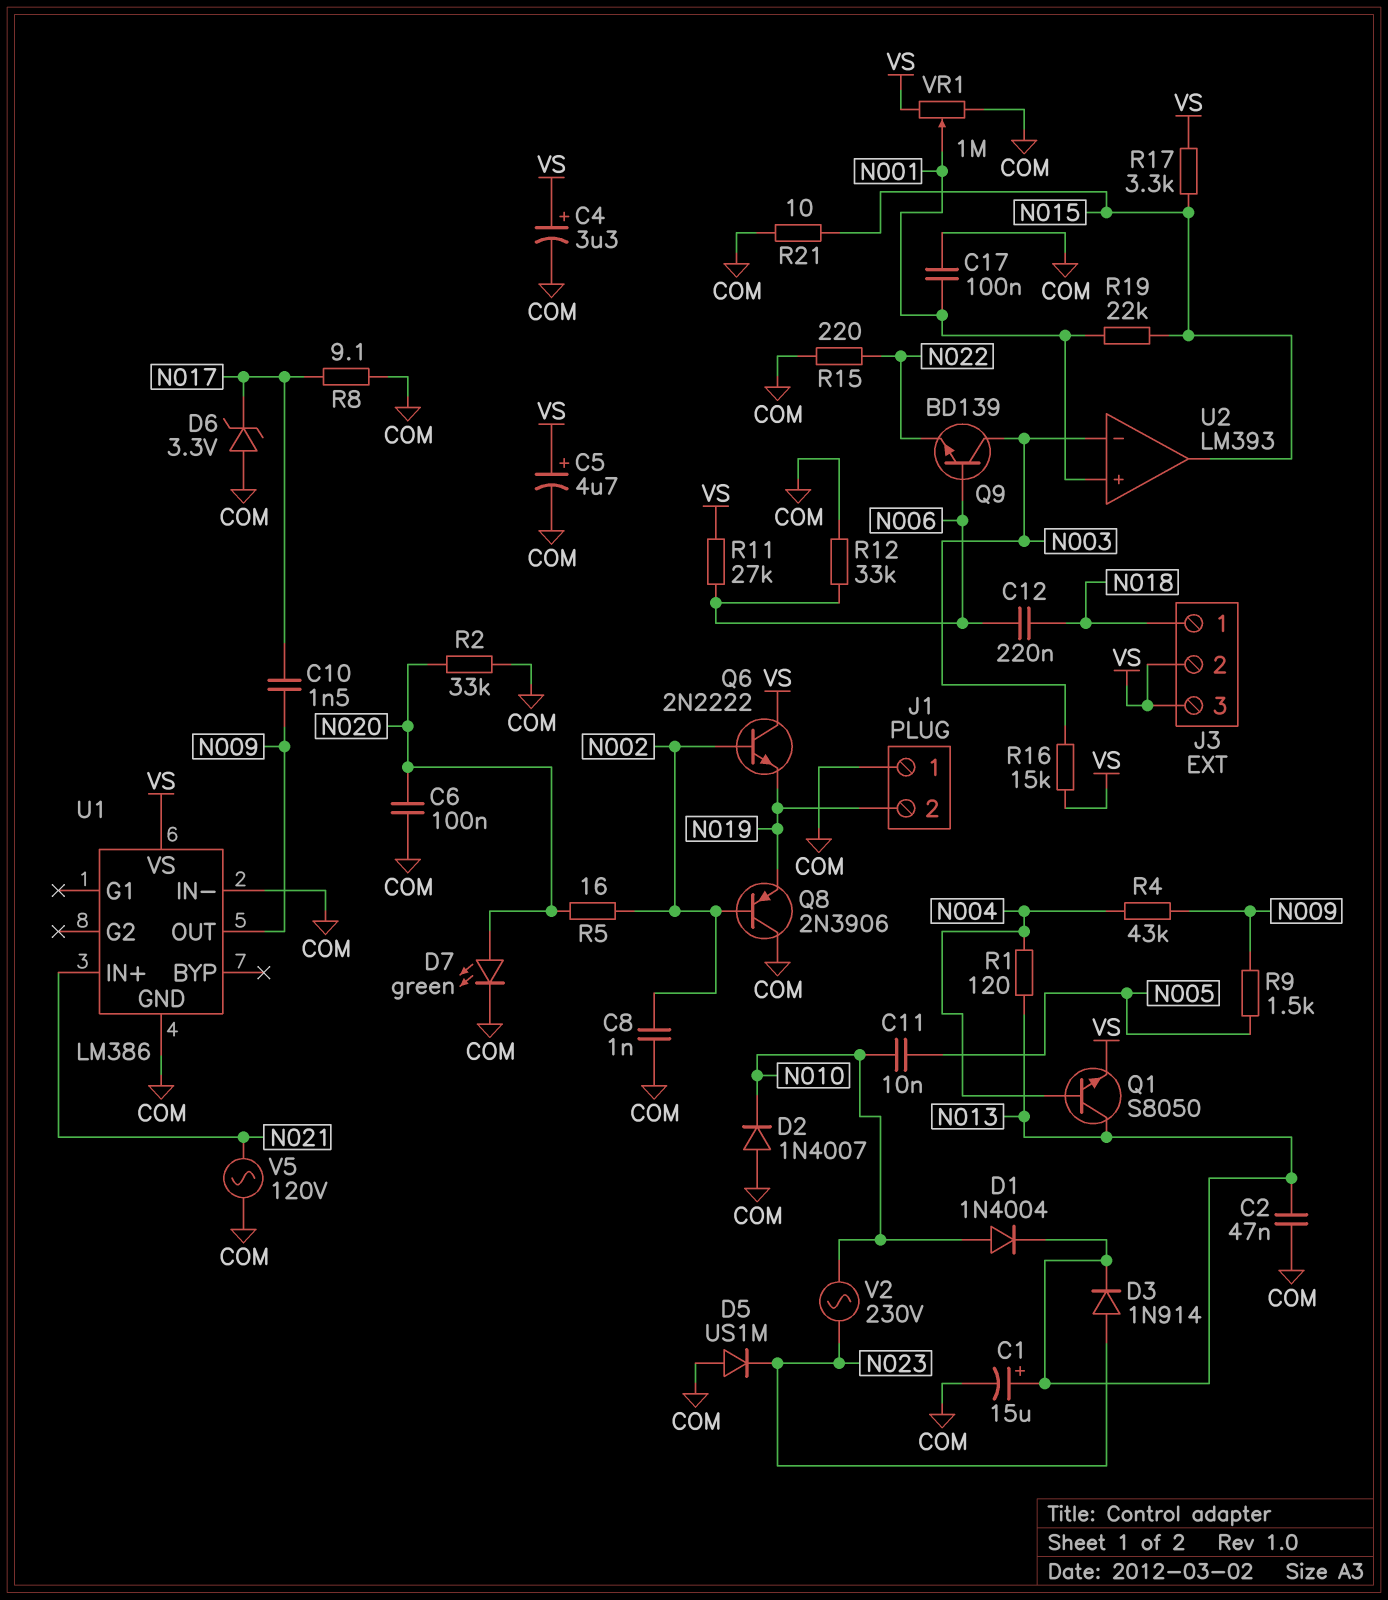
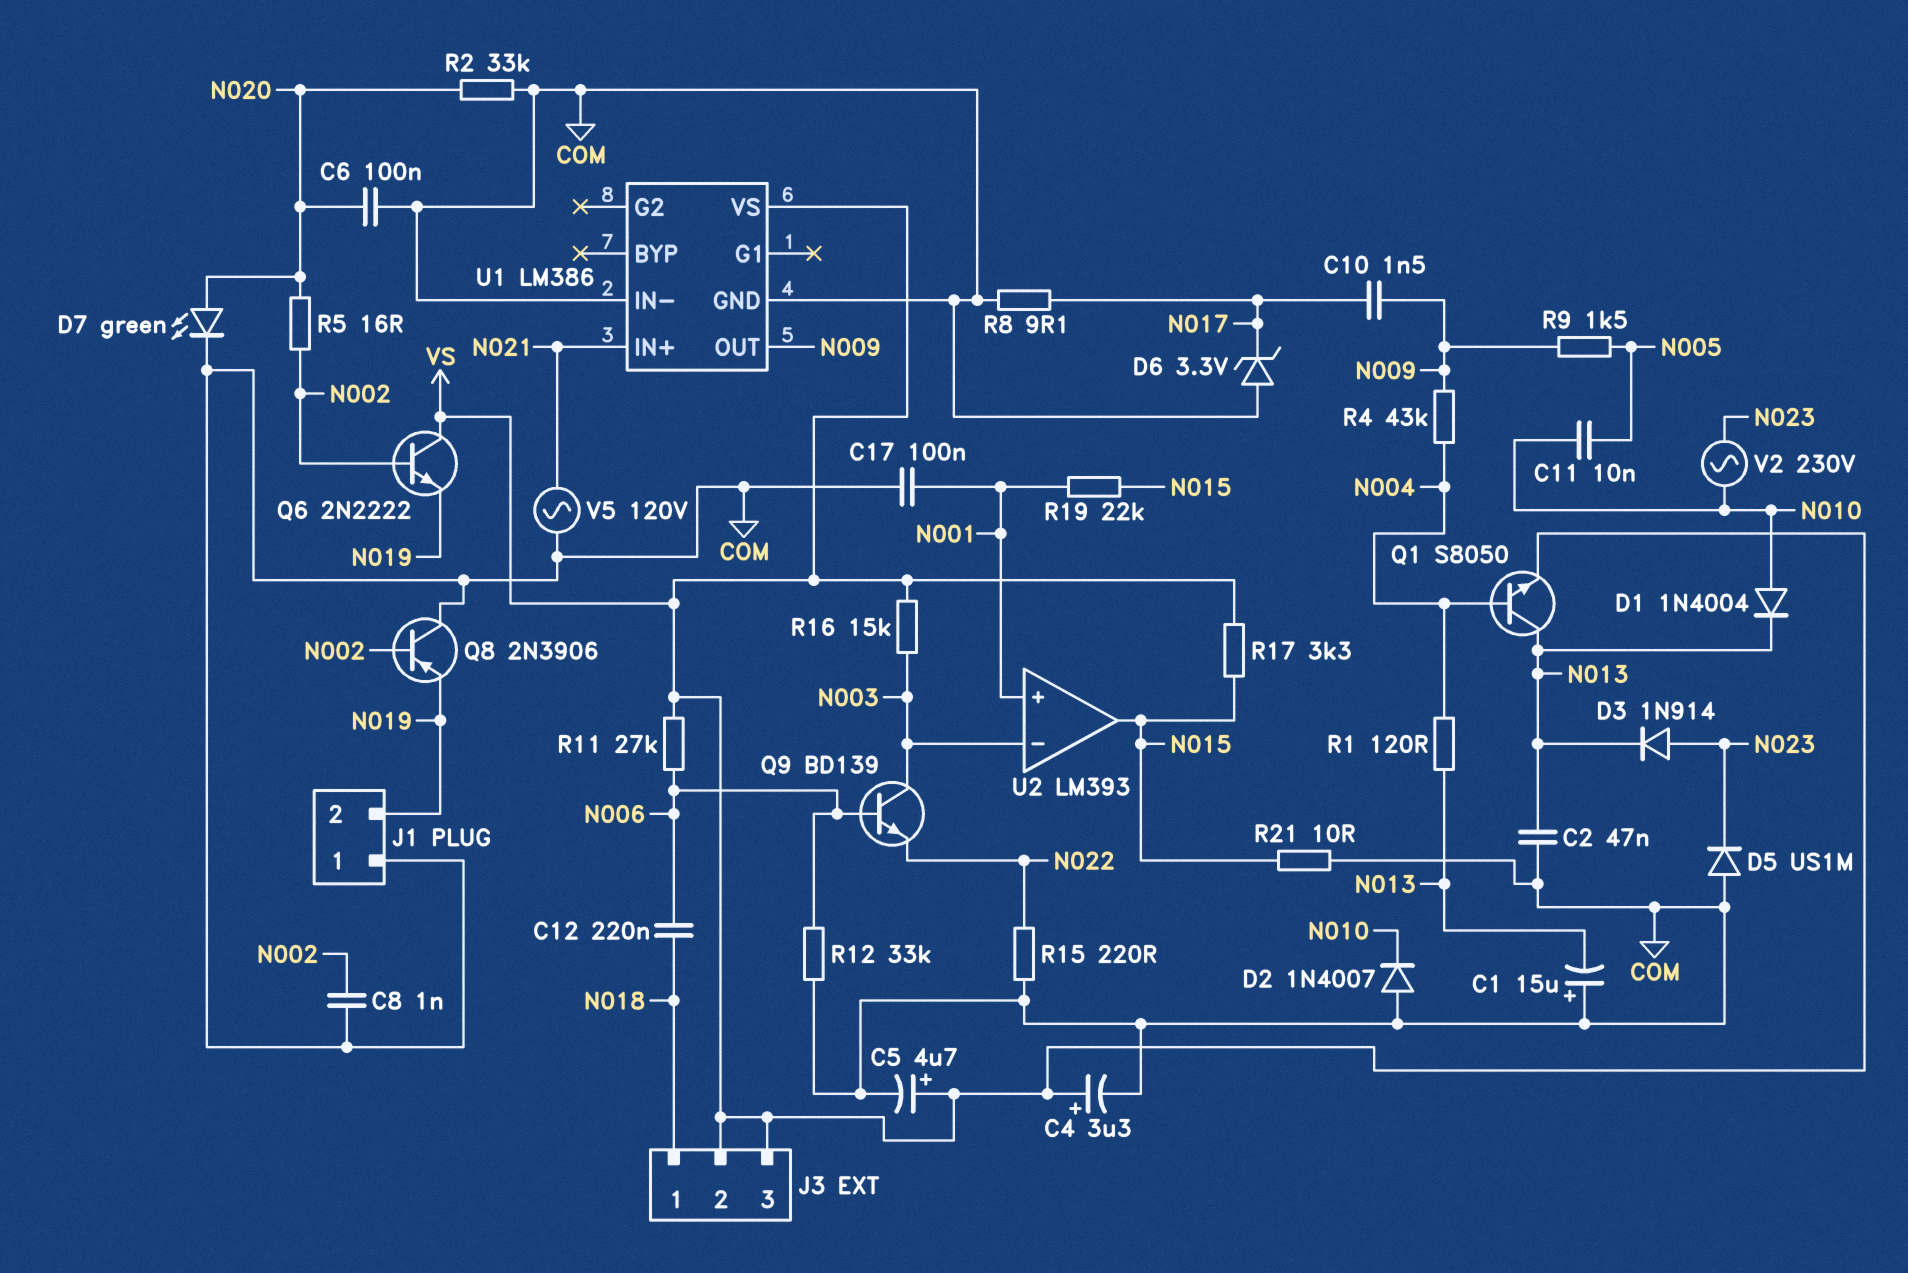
C1: 15uF (plus N013, minus COM) -> 15uF (plus COM, minus N013)
VR1: 1M (COM, VS, wiper N001) -> none

